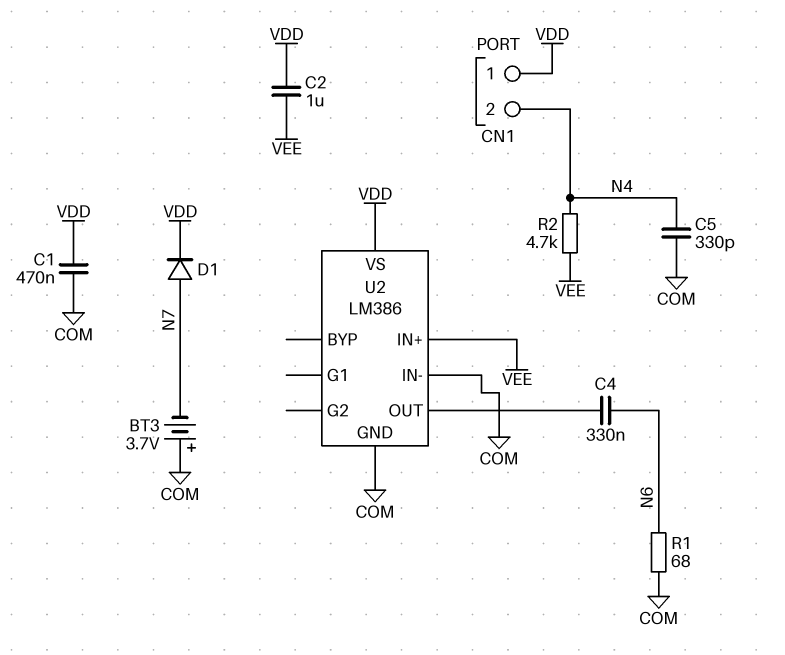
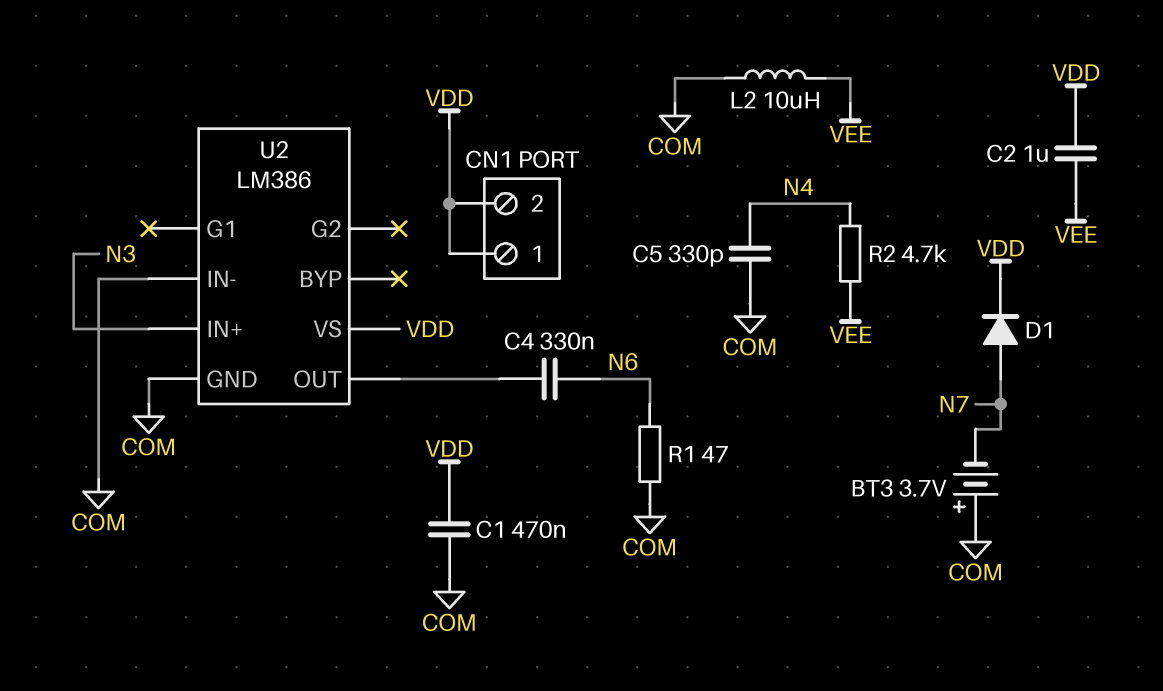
CN1 pin 2: N4 -> VDD
L2: none -> 10uH (COM, VEE)
R1: 68 (COM, N6) -> 47 (COM, N6)
U2 pin IN+: VEE -> N3

